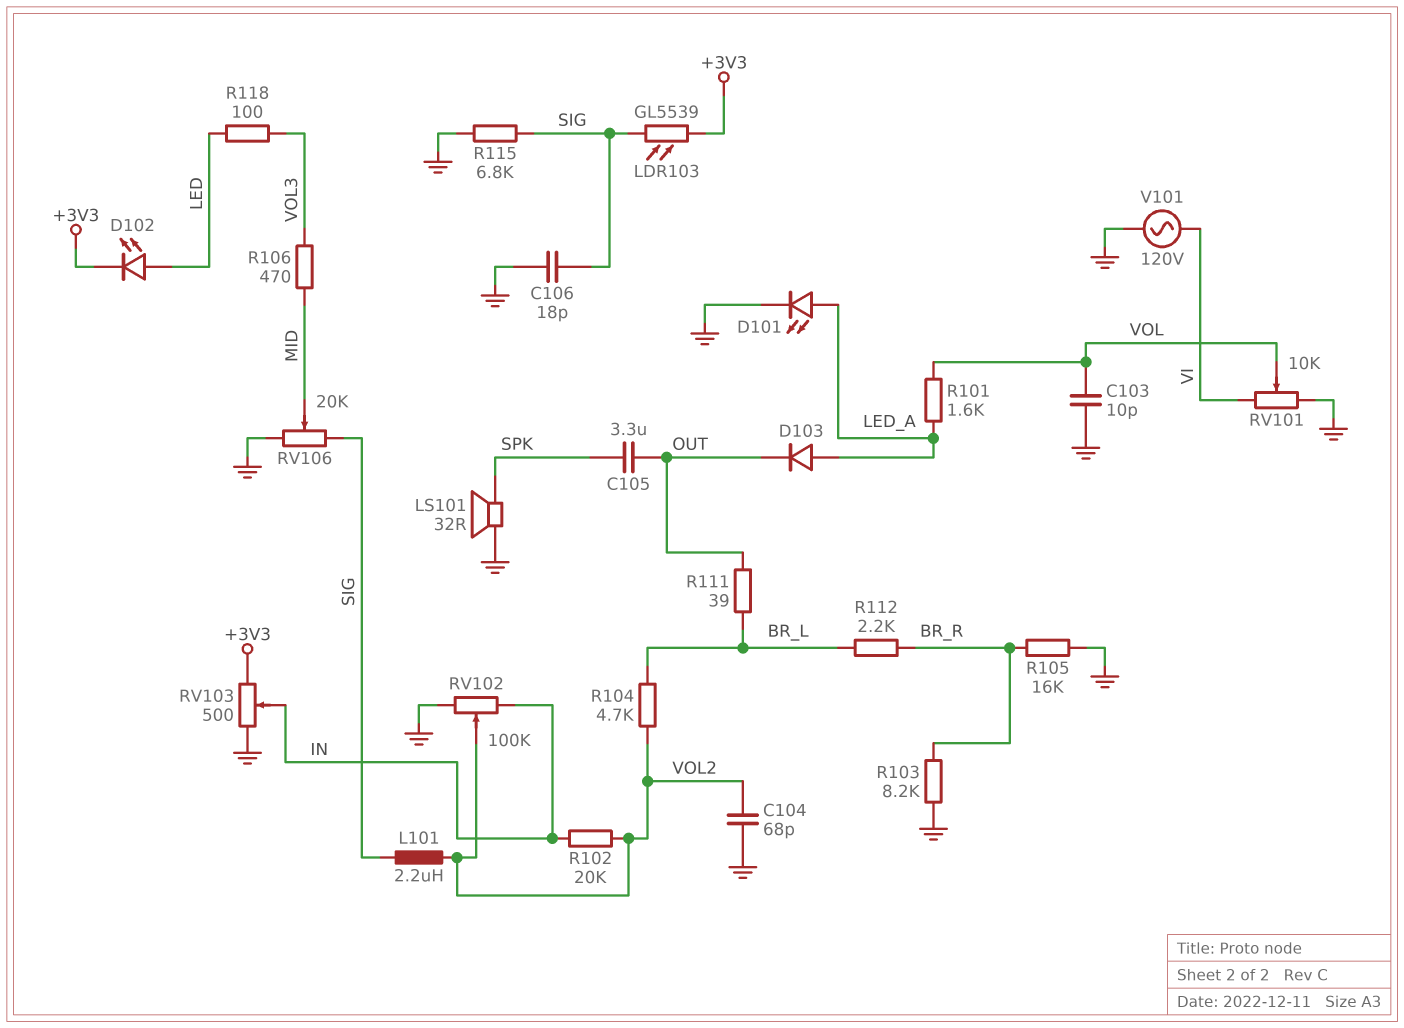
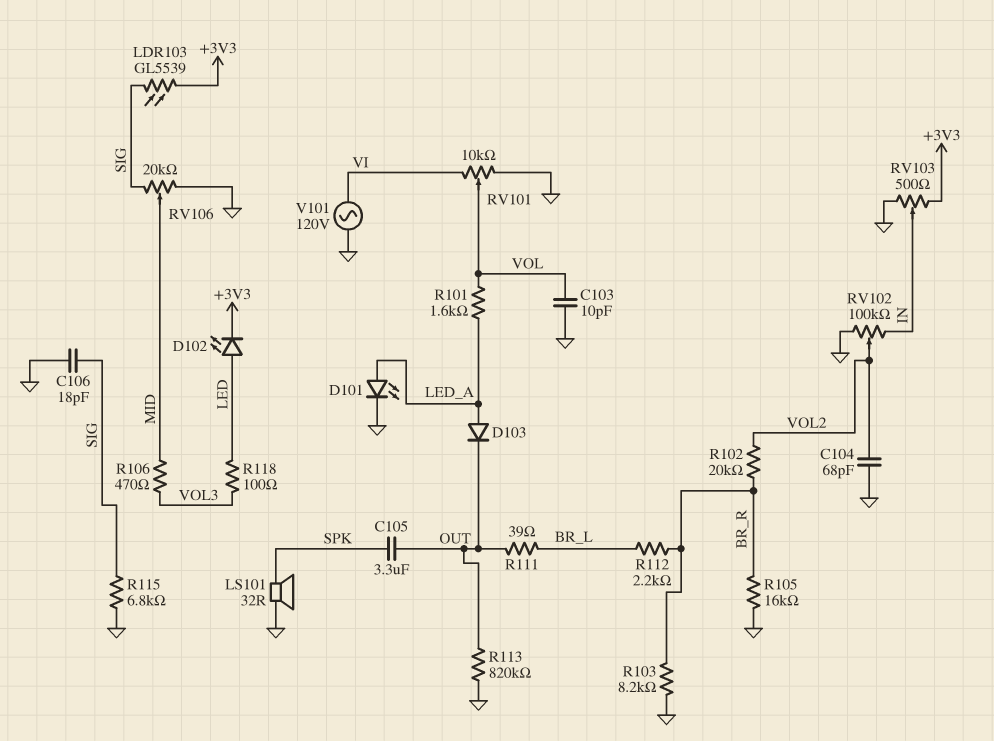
L101: 2.2uH (SIG, VOL2) -> none
R102: 20k (IN, VOL2) -> 20k (BR_R, VOL2)
R104: 4.7k (BR_L, VOL2) -> none
R113: none -> 820k (GND, OUT)

